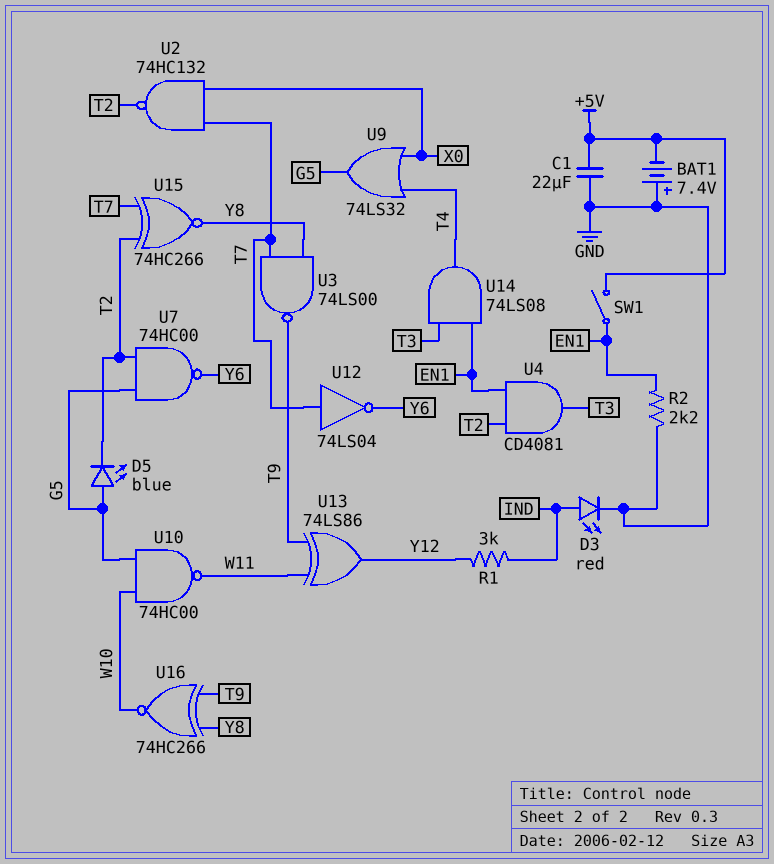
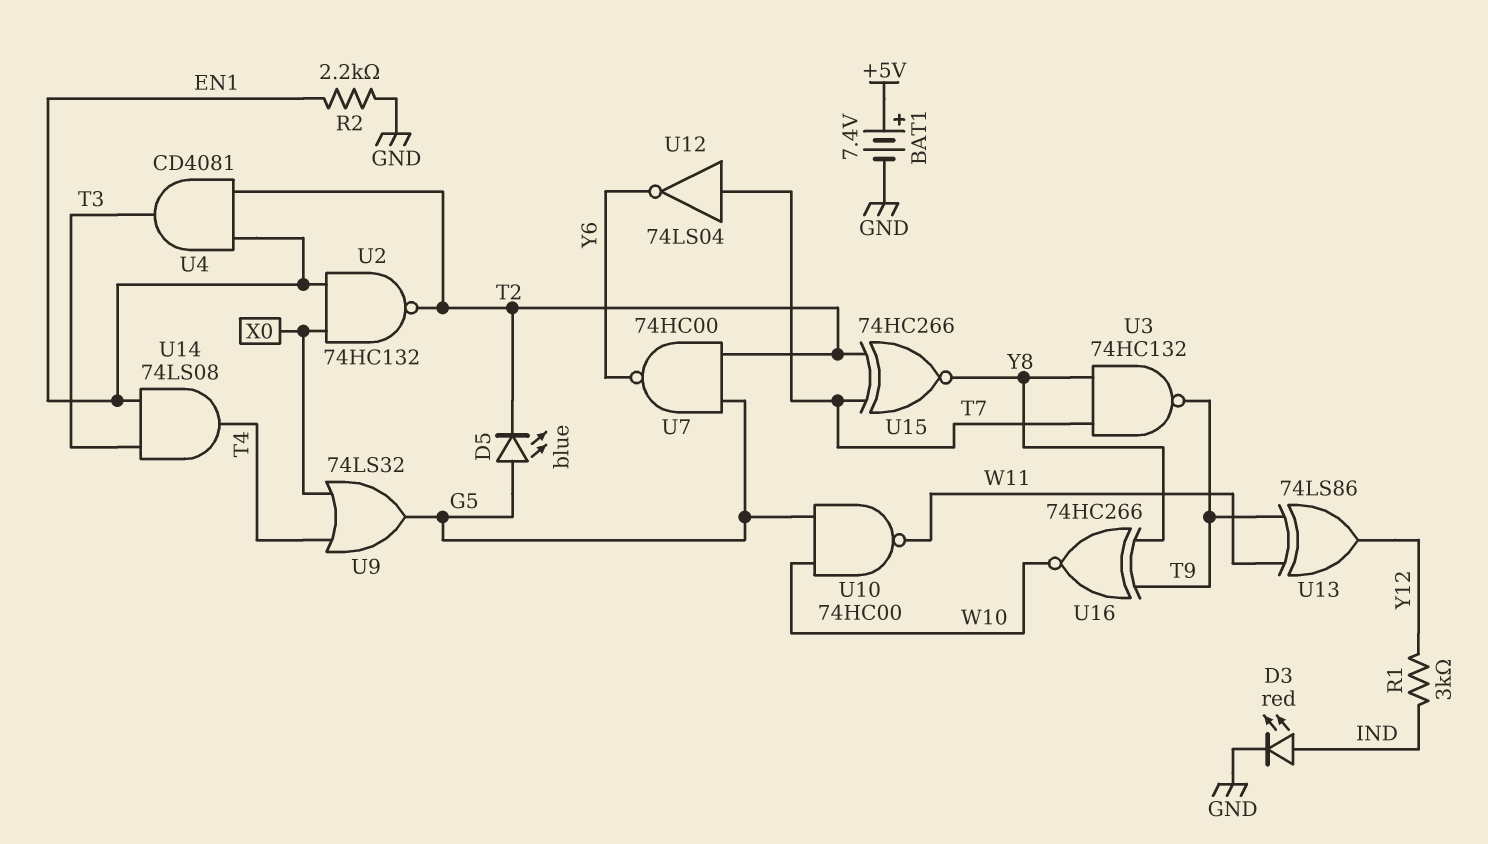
BAT1: 7.4V (plus GND, minus +5V) -> 7.4V (plus +5V, minus GND)
C1: 22uF (+5V, GND) -> none
SW1: switch (+5V, EN1) -> none
U2: NAND 74HC132 (in T7, in X0, out T2) -> NAND 74HC132 (in EN1, in X0, out T2)
U3: NAND 74LS00 (in T7, in Y8, out T9) -> NAND 74HC132 (in T7, in Y8, out T9)

